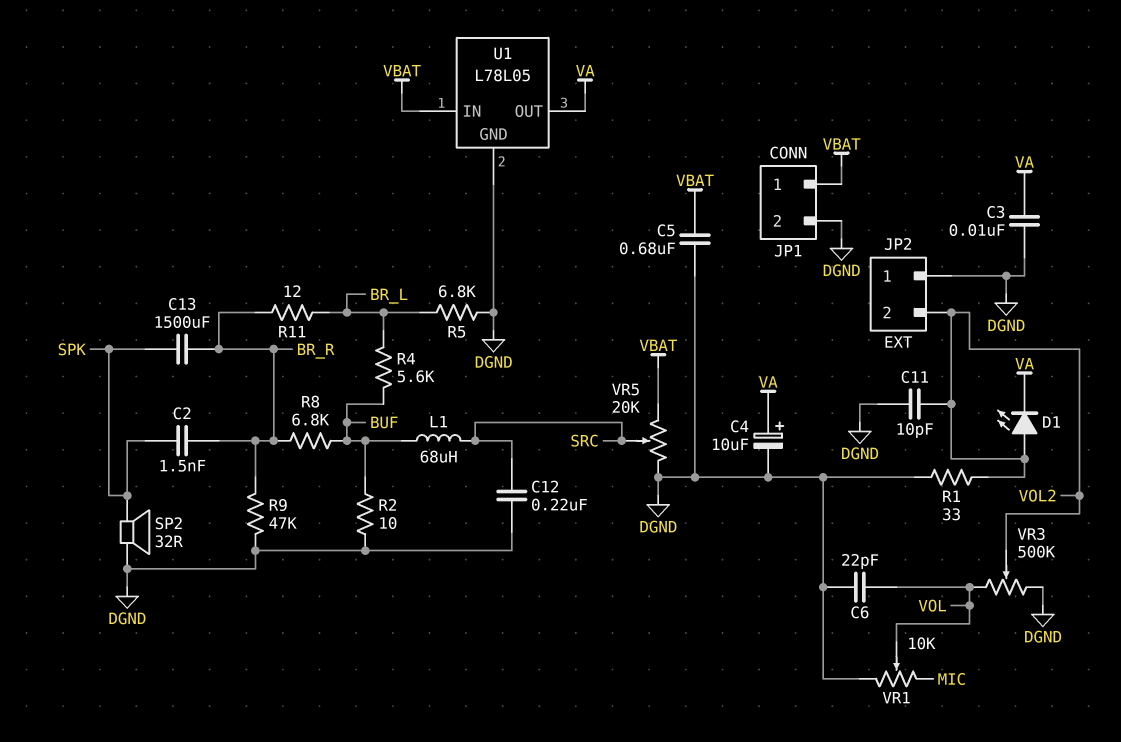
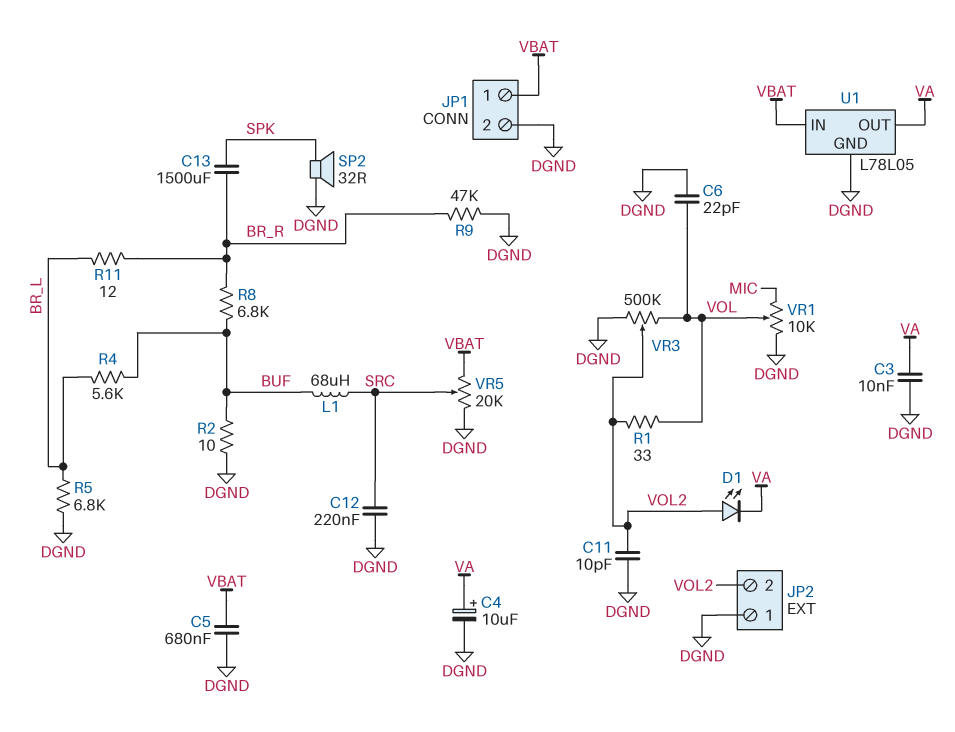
C2: 1.5nF (BR_R, SPK) -> none
R1: 33 (DGND, VOL2) -> 33 (VOL, VOL2)

